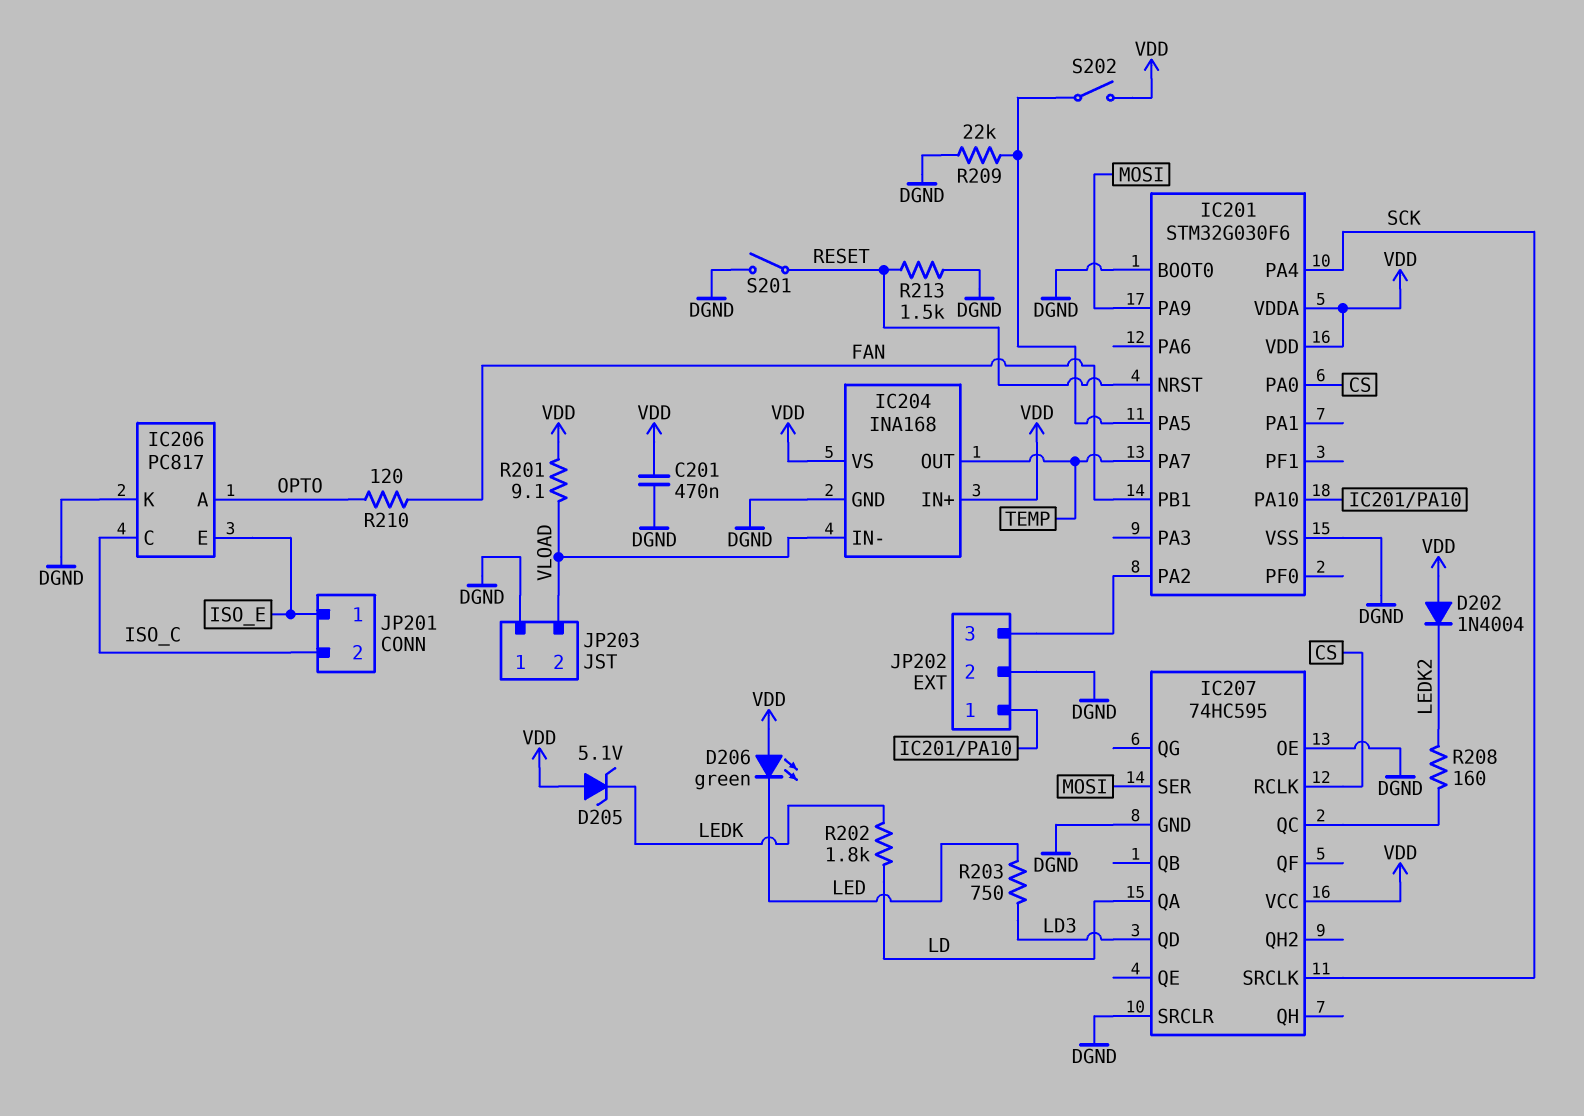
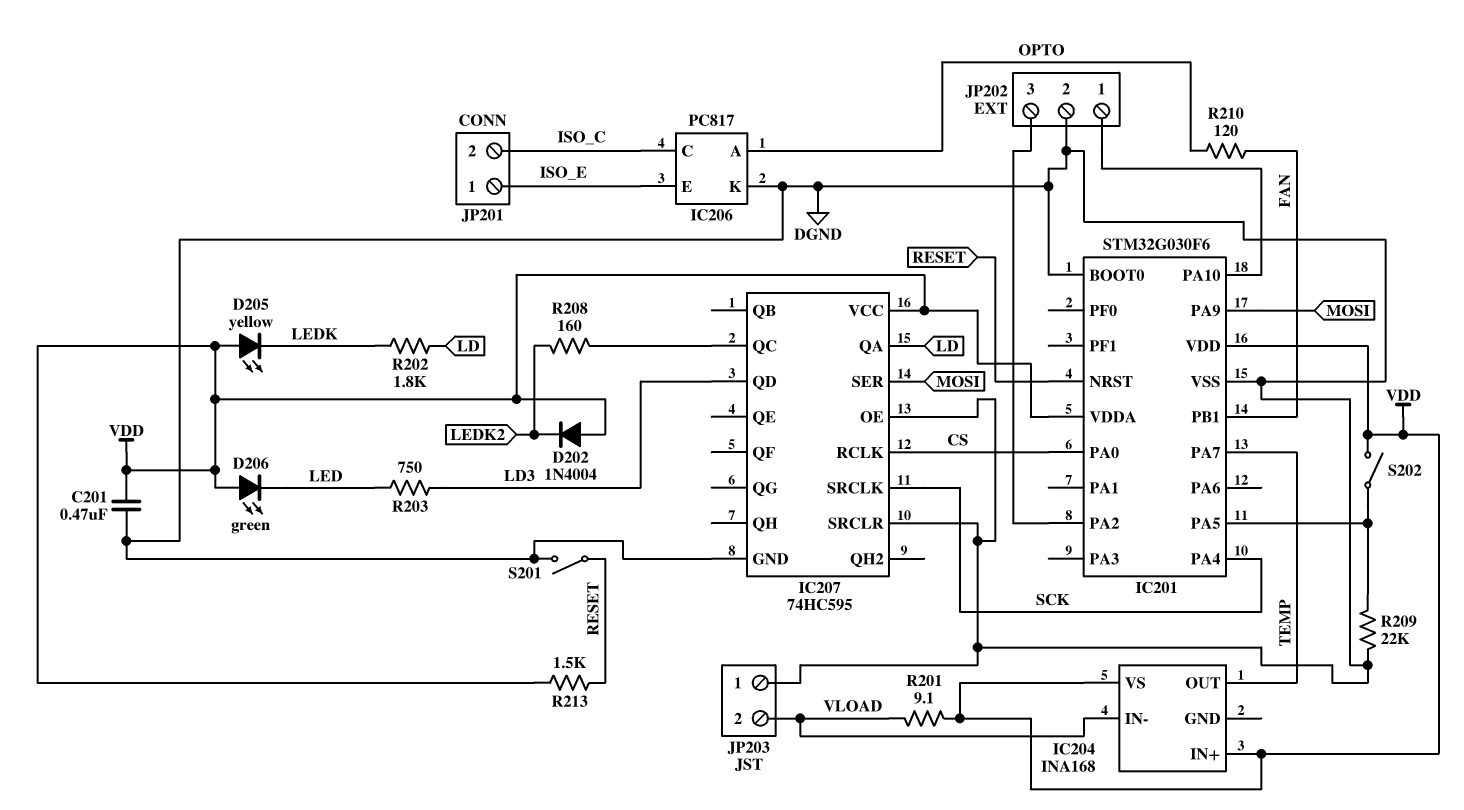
D205: zener 5.1V (A VDD, K LEDK) -> LED yellow (A VDD, K LEDK)
IC204 pin GND: DGND -> none
R213: 1.5k (DGND, RESET) -> 1.5k (RESET, VDD)

